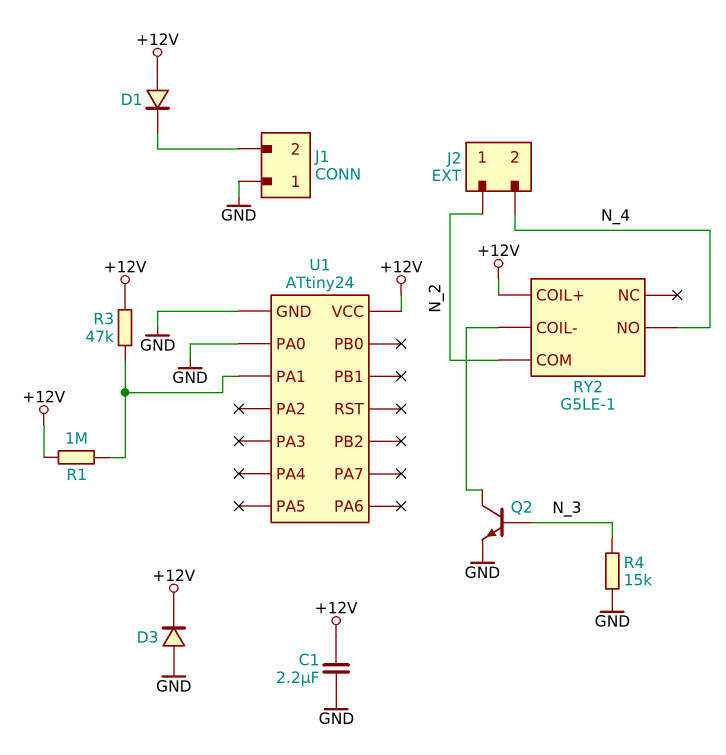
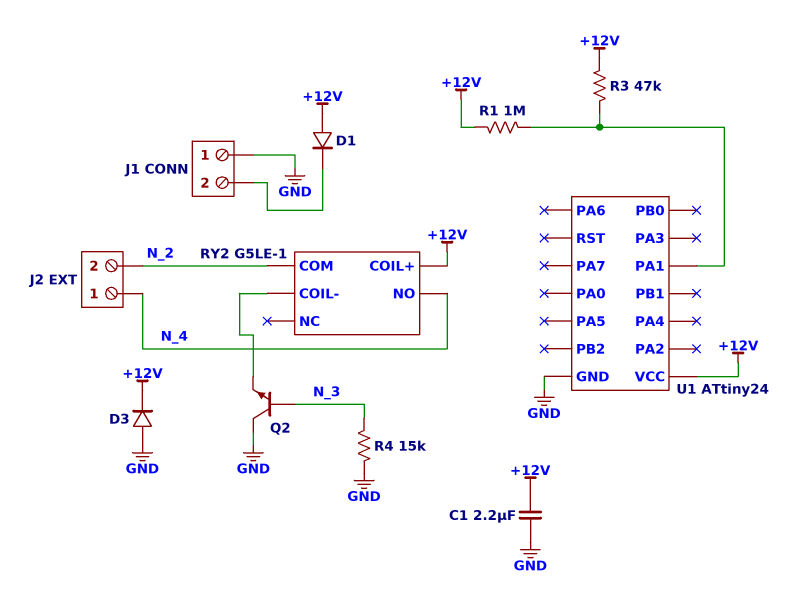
J2 pin 1: N_2 -> N_4
J2 pin 2: N_4 -> N_2
Q2: NPN (B N_3, C RY2/COIL-, E GND) -> NPN (B N_3, C GND, E RY2/COIL-)
U1 pin PA0: GND -> none

